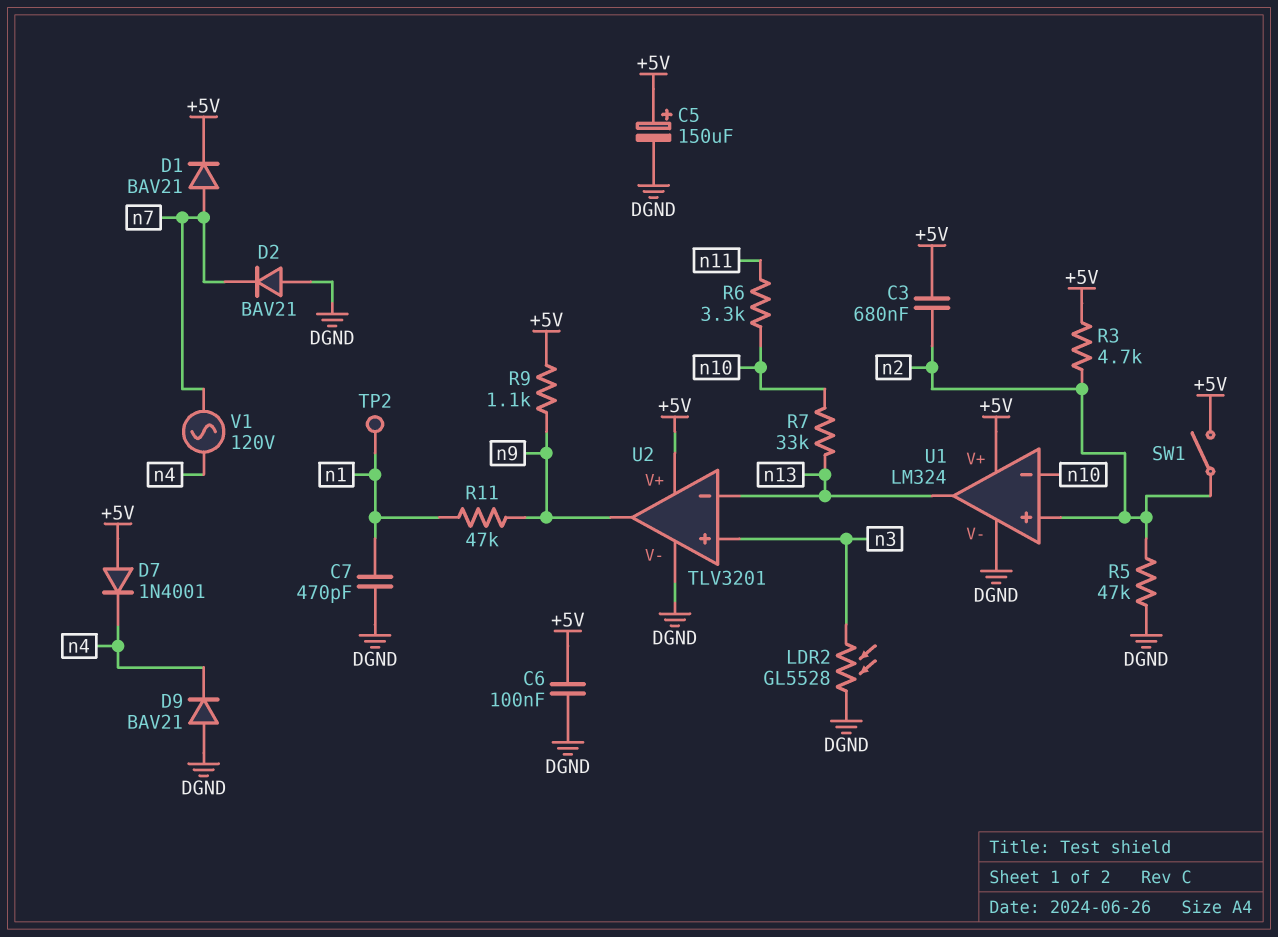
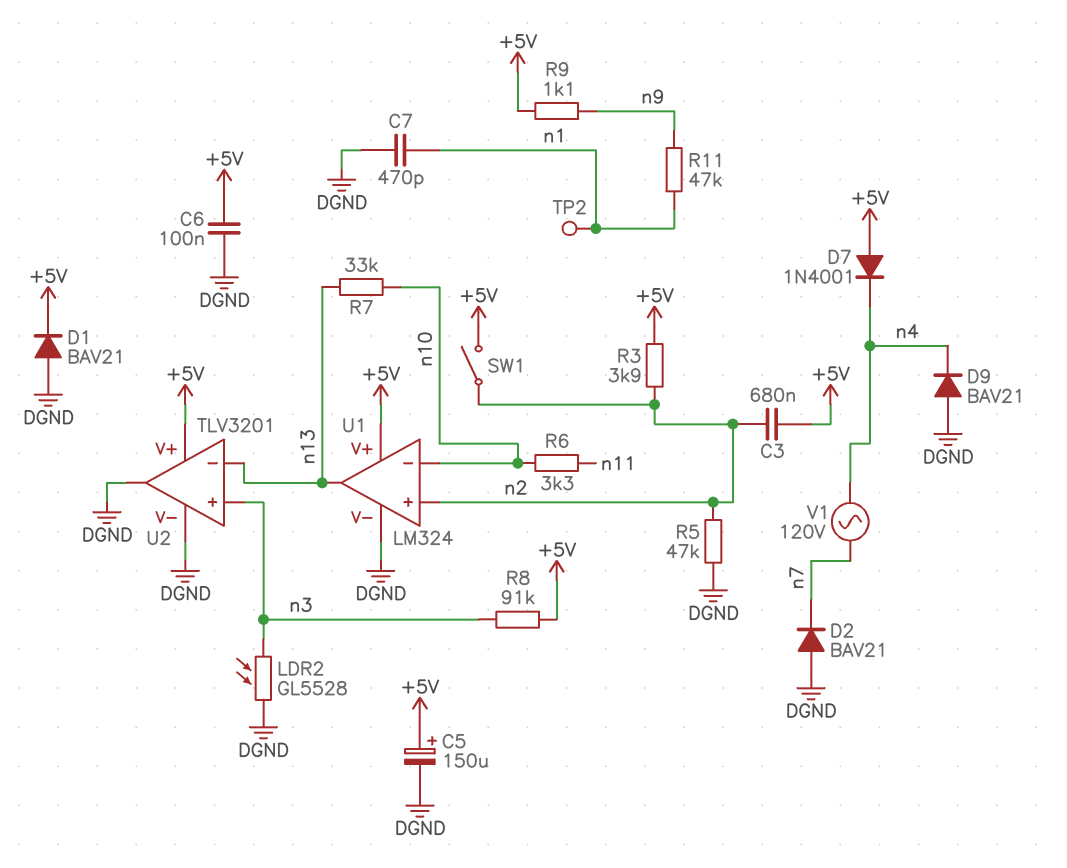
D1: diode BAV21 (A n7, K +5V) -> diode BAV21 (A DGND, K +5V)
R3: 4.7k (+5V, n2) -> 3.9k (+5V, n2)
R8: none -> 91k (+5V, n3)
U2 pin out: n9 -> DGND

